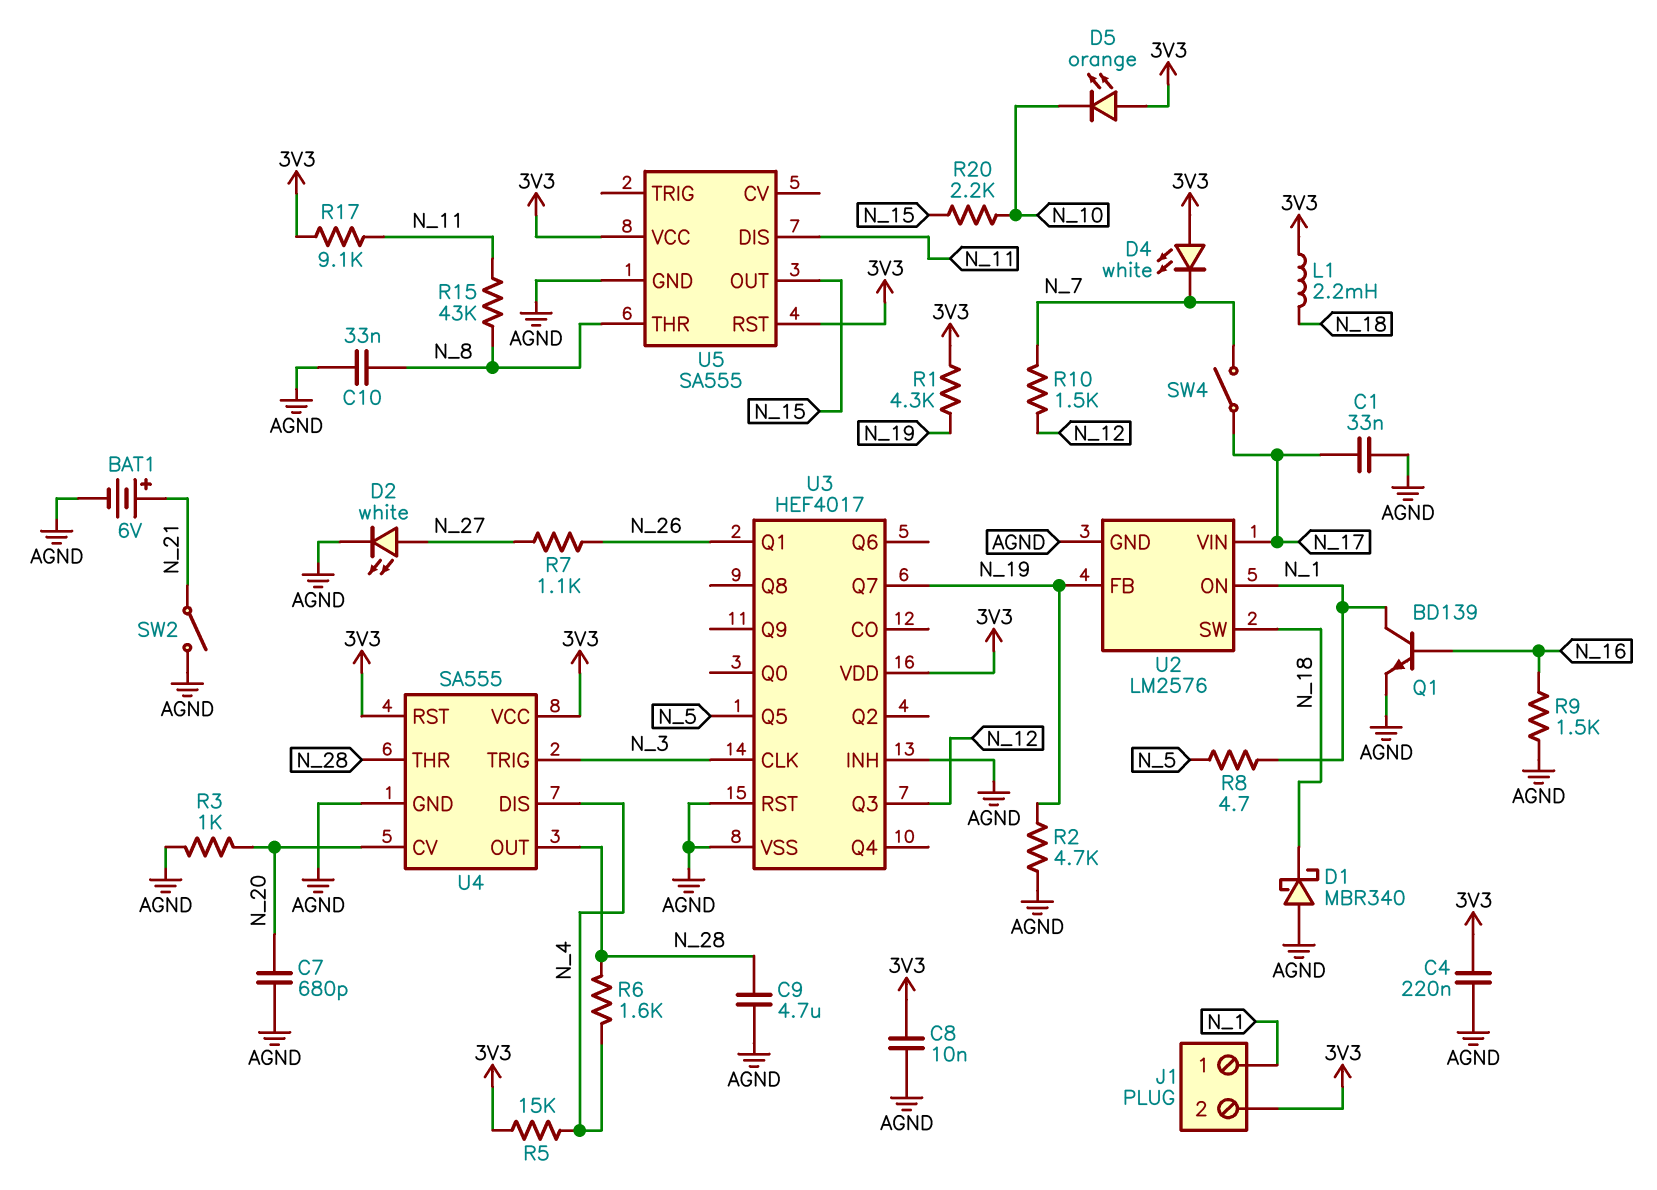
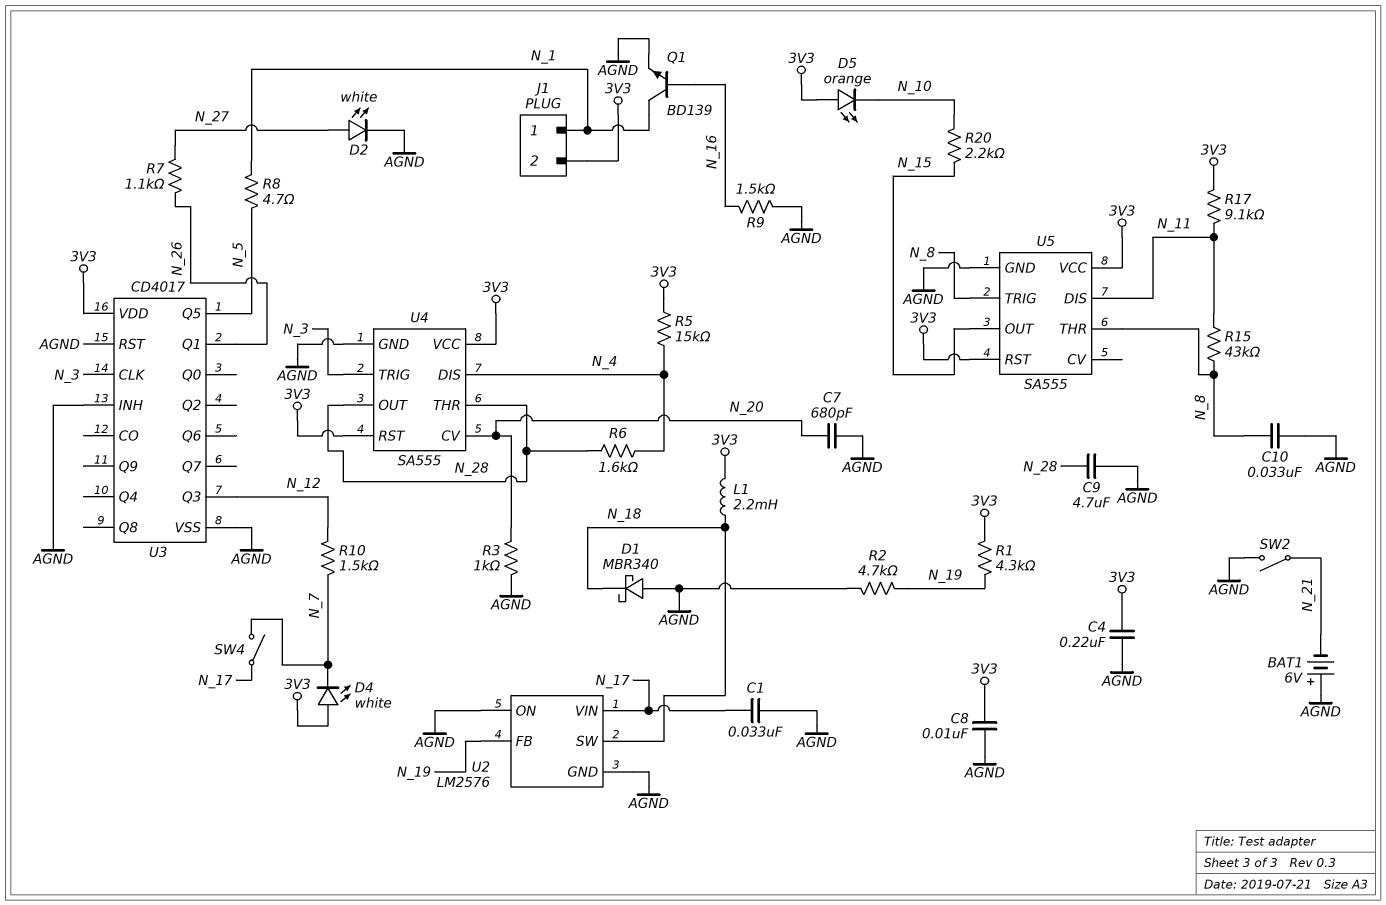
BAT1: 6V (plus N_21, minus AGND) -> 6V (plus AGND, minus N_21)
U2 pin ON: N_1 -> AGND
U3: HEF4017 -> CD4017
U3 pin Q7: N_19 -> none
U5 pin TRIG: none -> N_8

